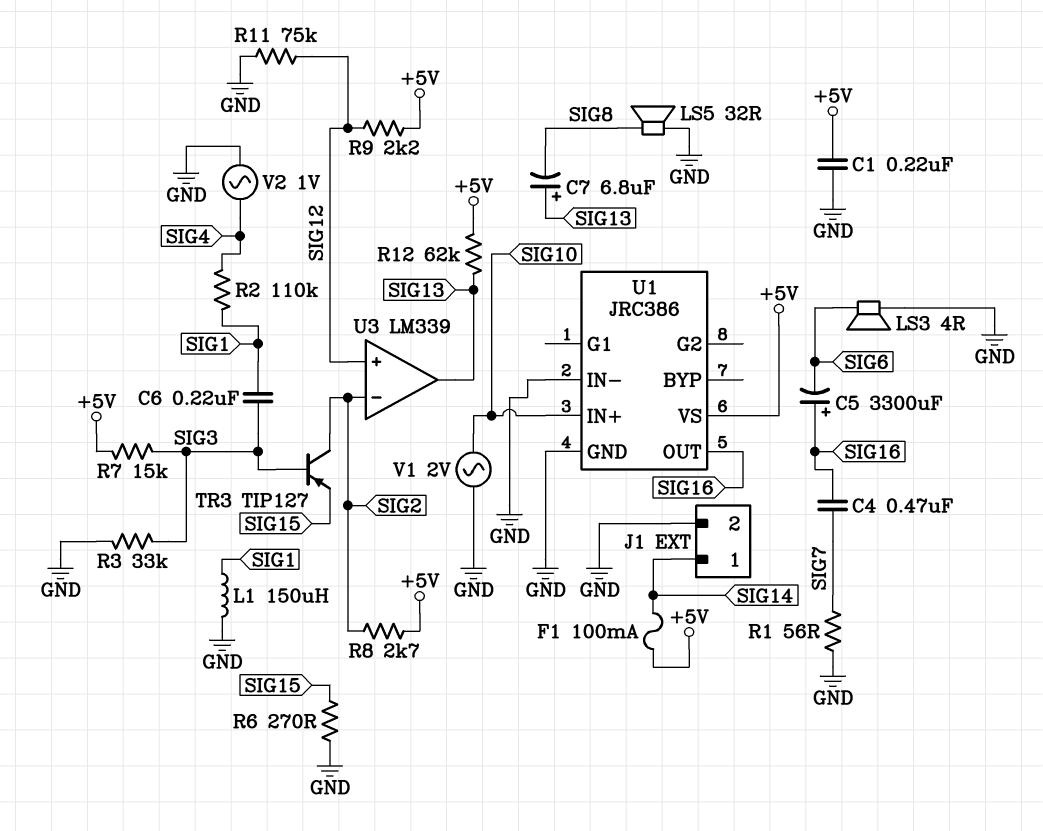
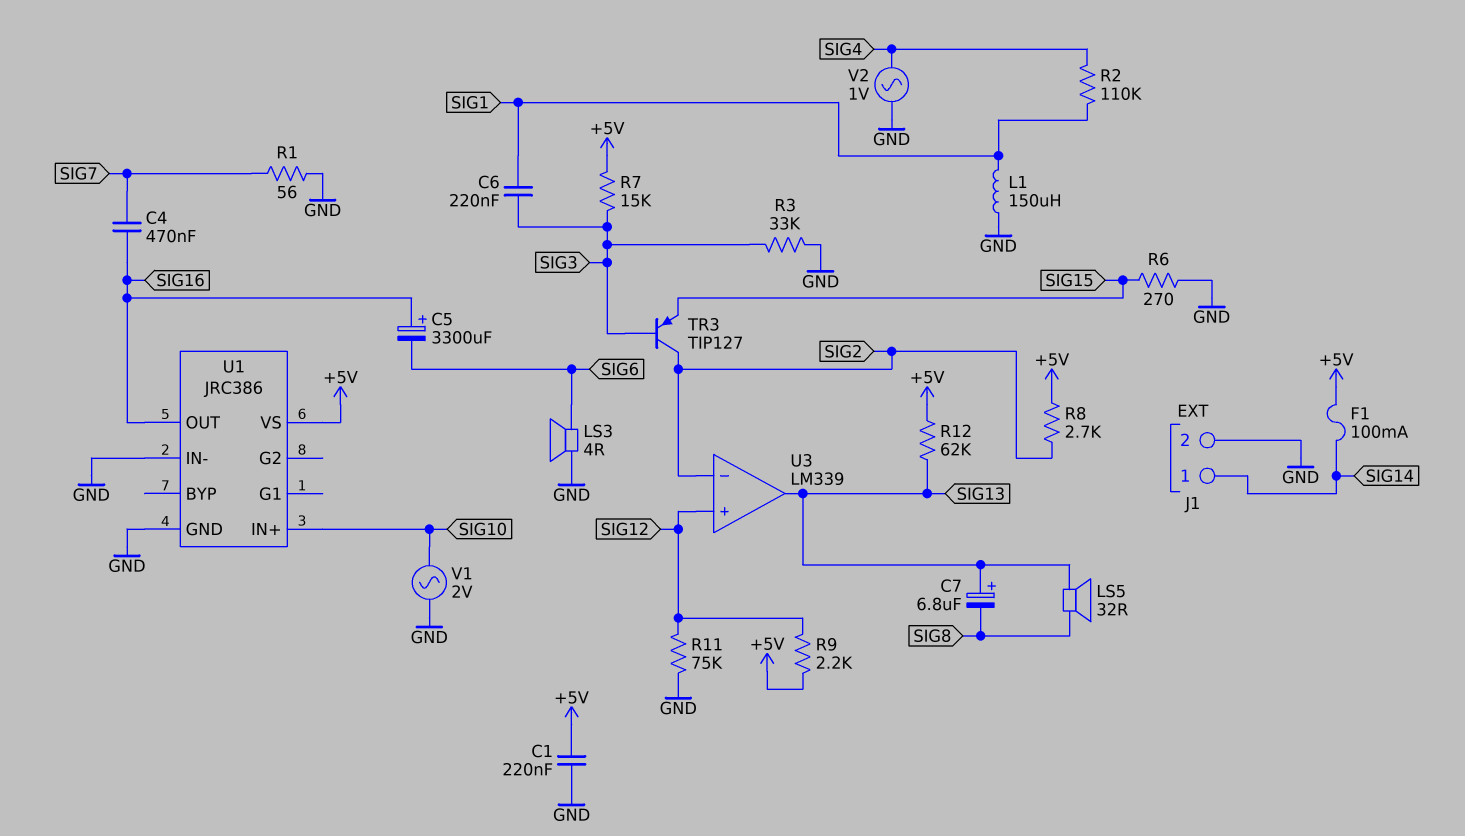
LS5: speaker 32R (GND, SIG8) -> speaker 32R (SIG8, SIG13)

